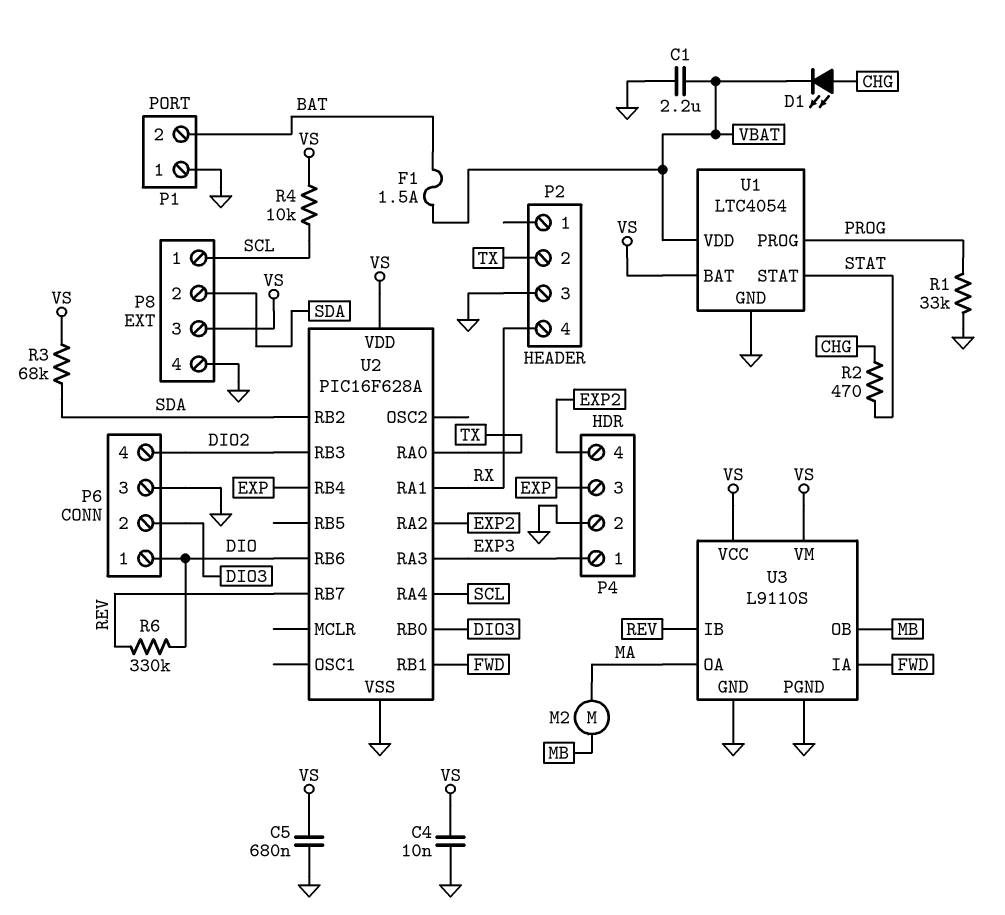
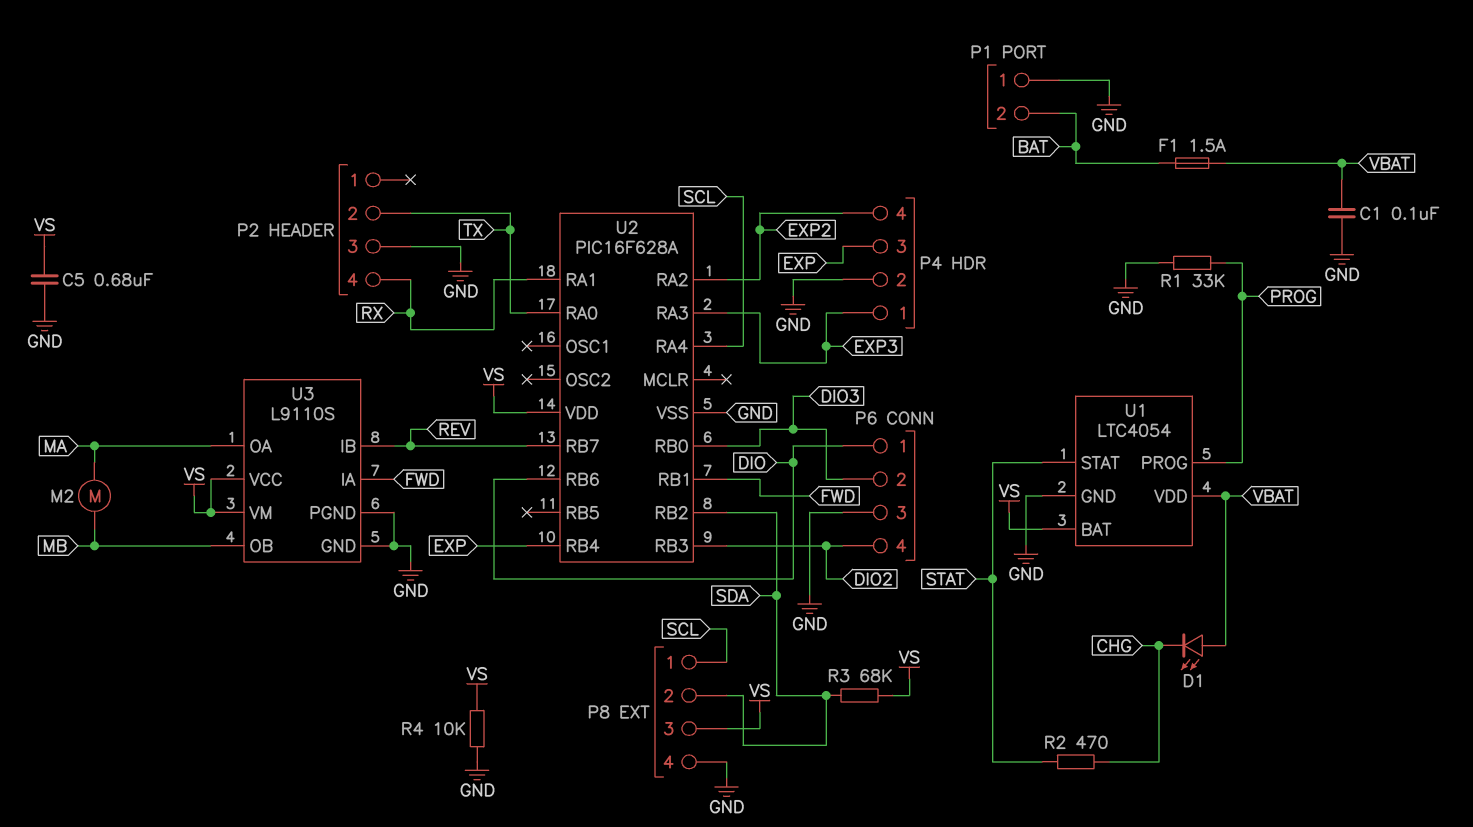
C1: 2.2uF (GND, VBAT) -> 100nF (GND, VBAT)
C4: 10nF (GND, VS) -> none
D1: LED (A CHG, K VBAT) -> LED (A VBAT, K CHG)
R4: 10k (SCL, VS) -> 10k (GND, VS)
R6: 330k (DIO, REV) -> none

